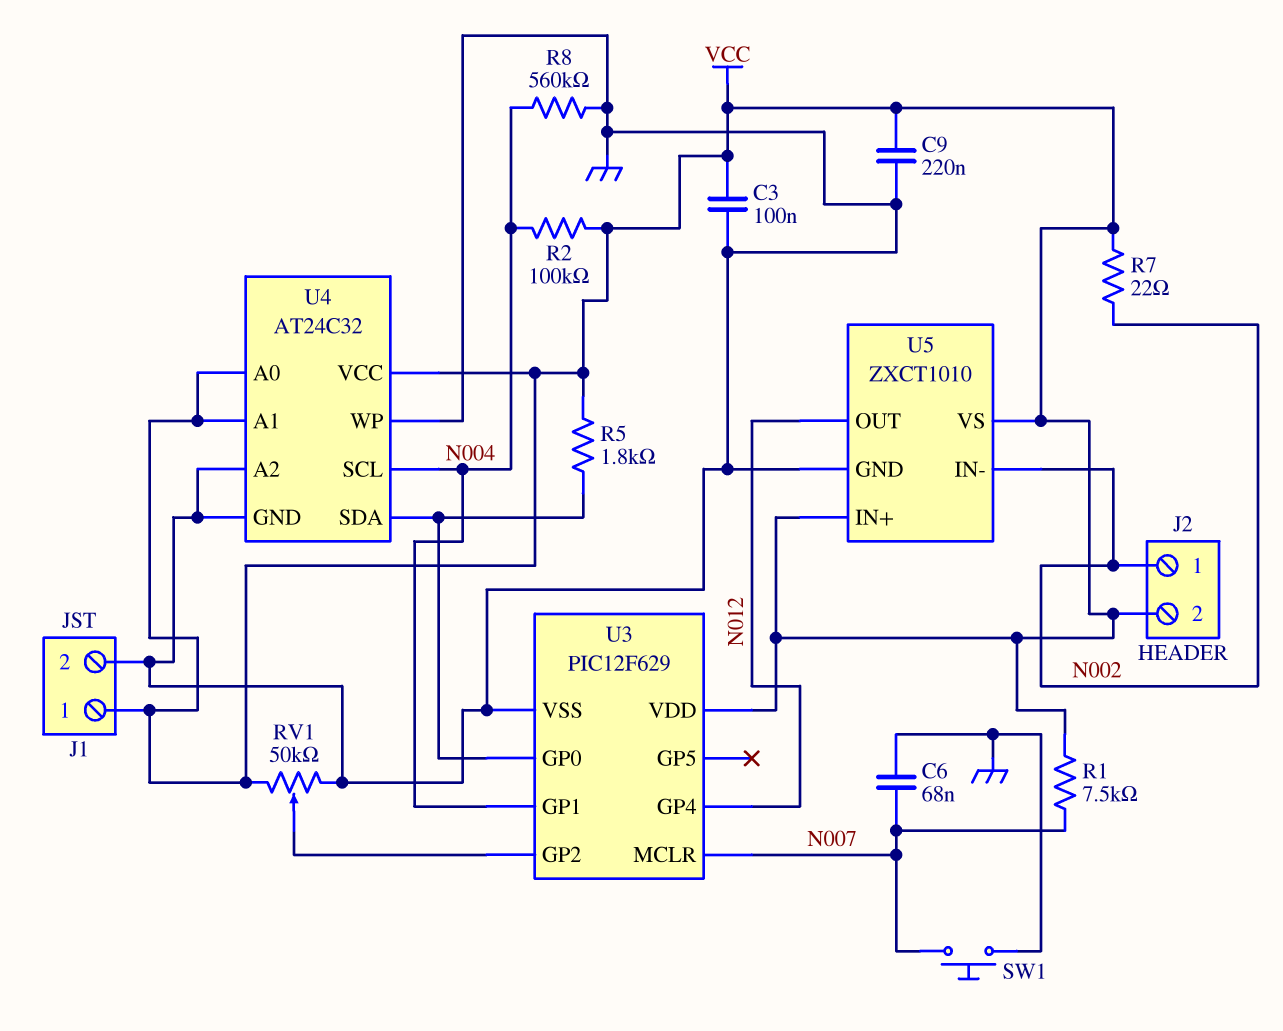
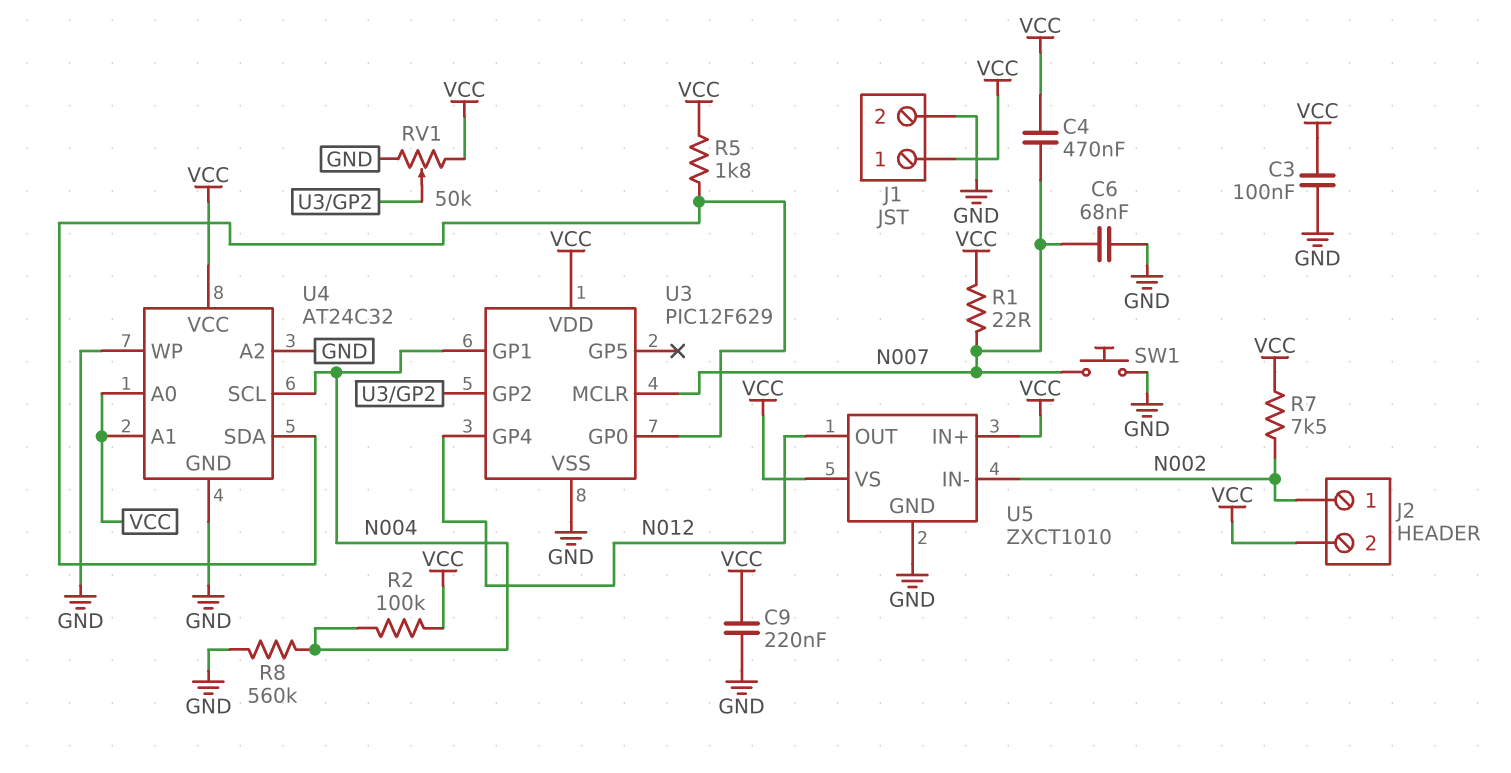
C4: none -> 470nF (N007, VCC)
R1: 7.5k (N007, VCC) -> 22 (N007, VCC)
R7: 22 (N002, VCC) -> 7.5k (N002, VCC)

